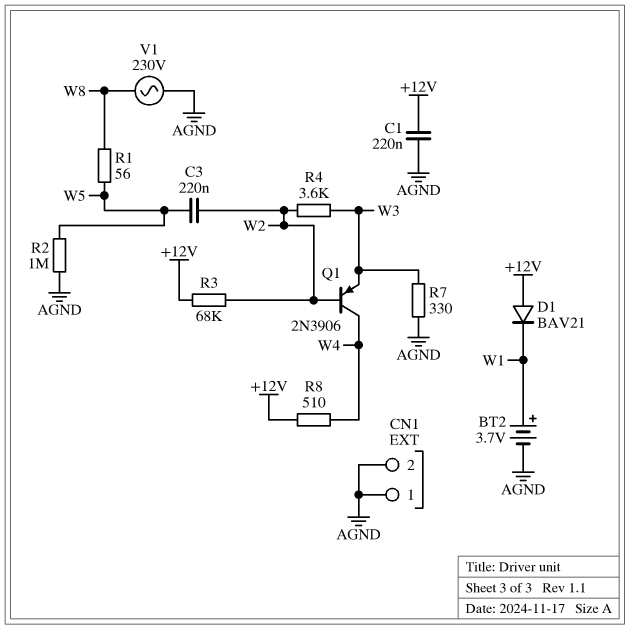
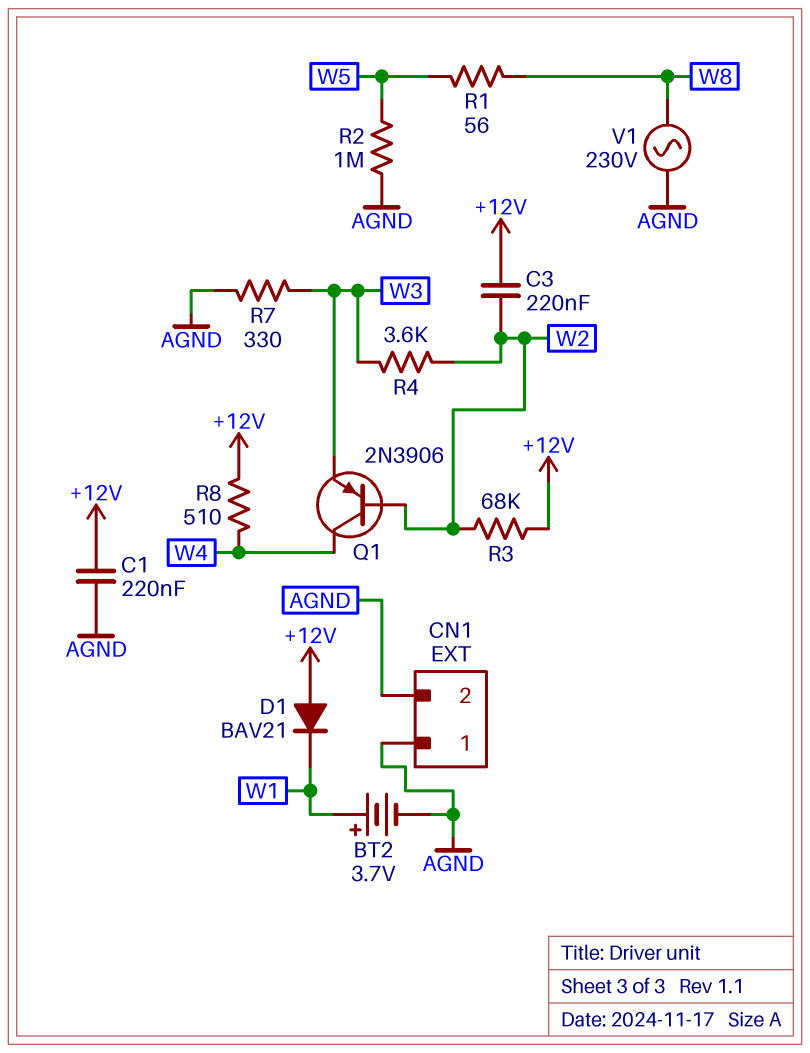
C3: 220nF (W2, W5) -> 220nF (+12V, W2)

